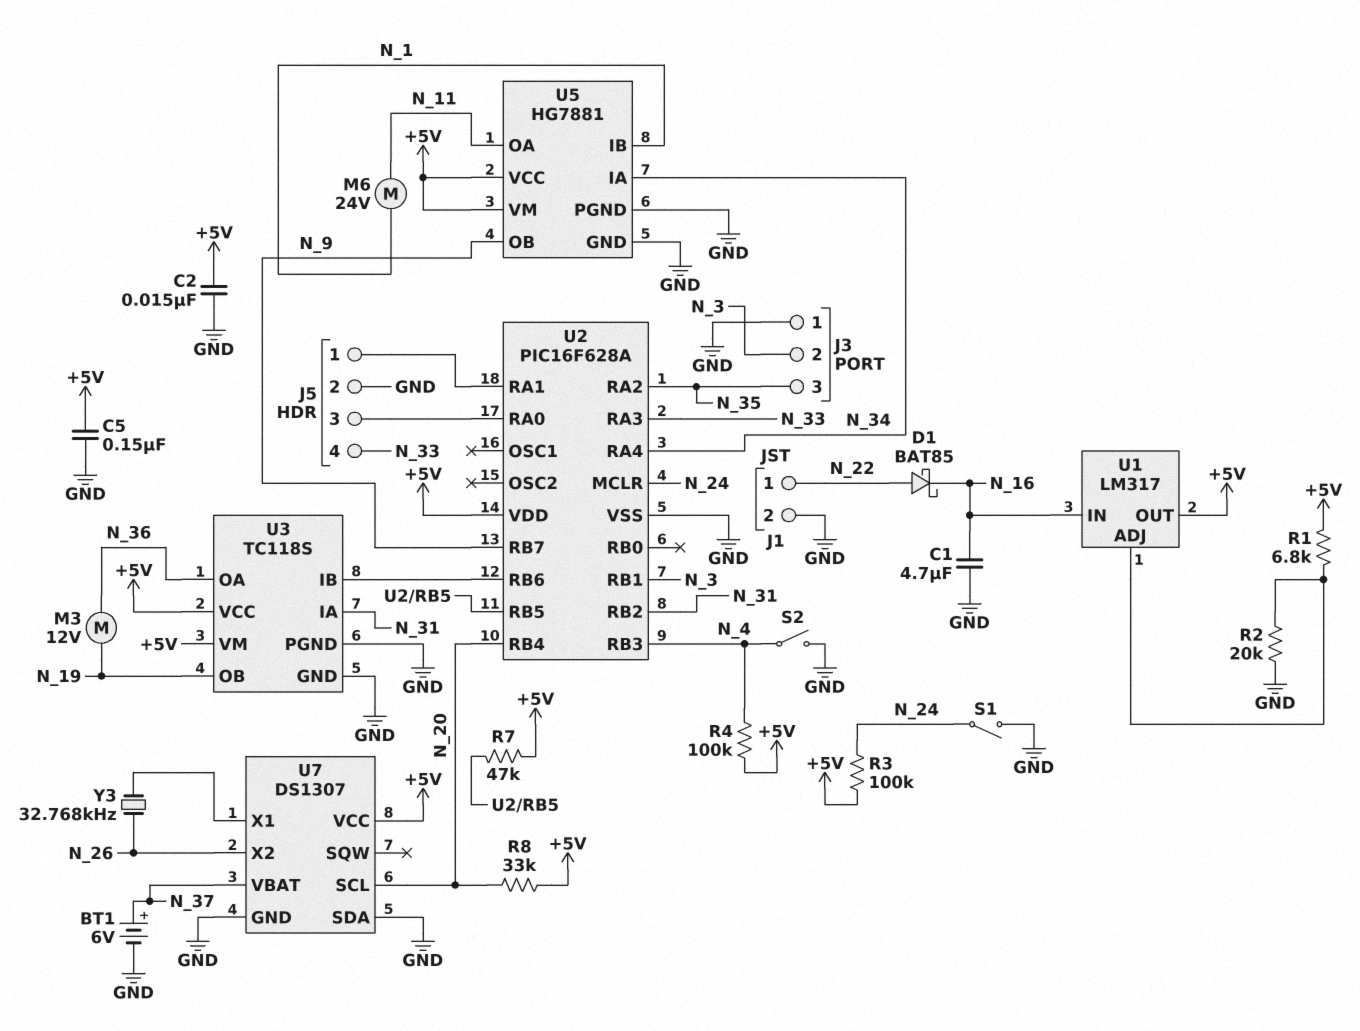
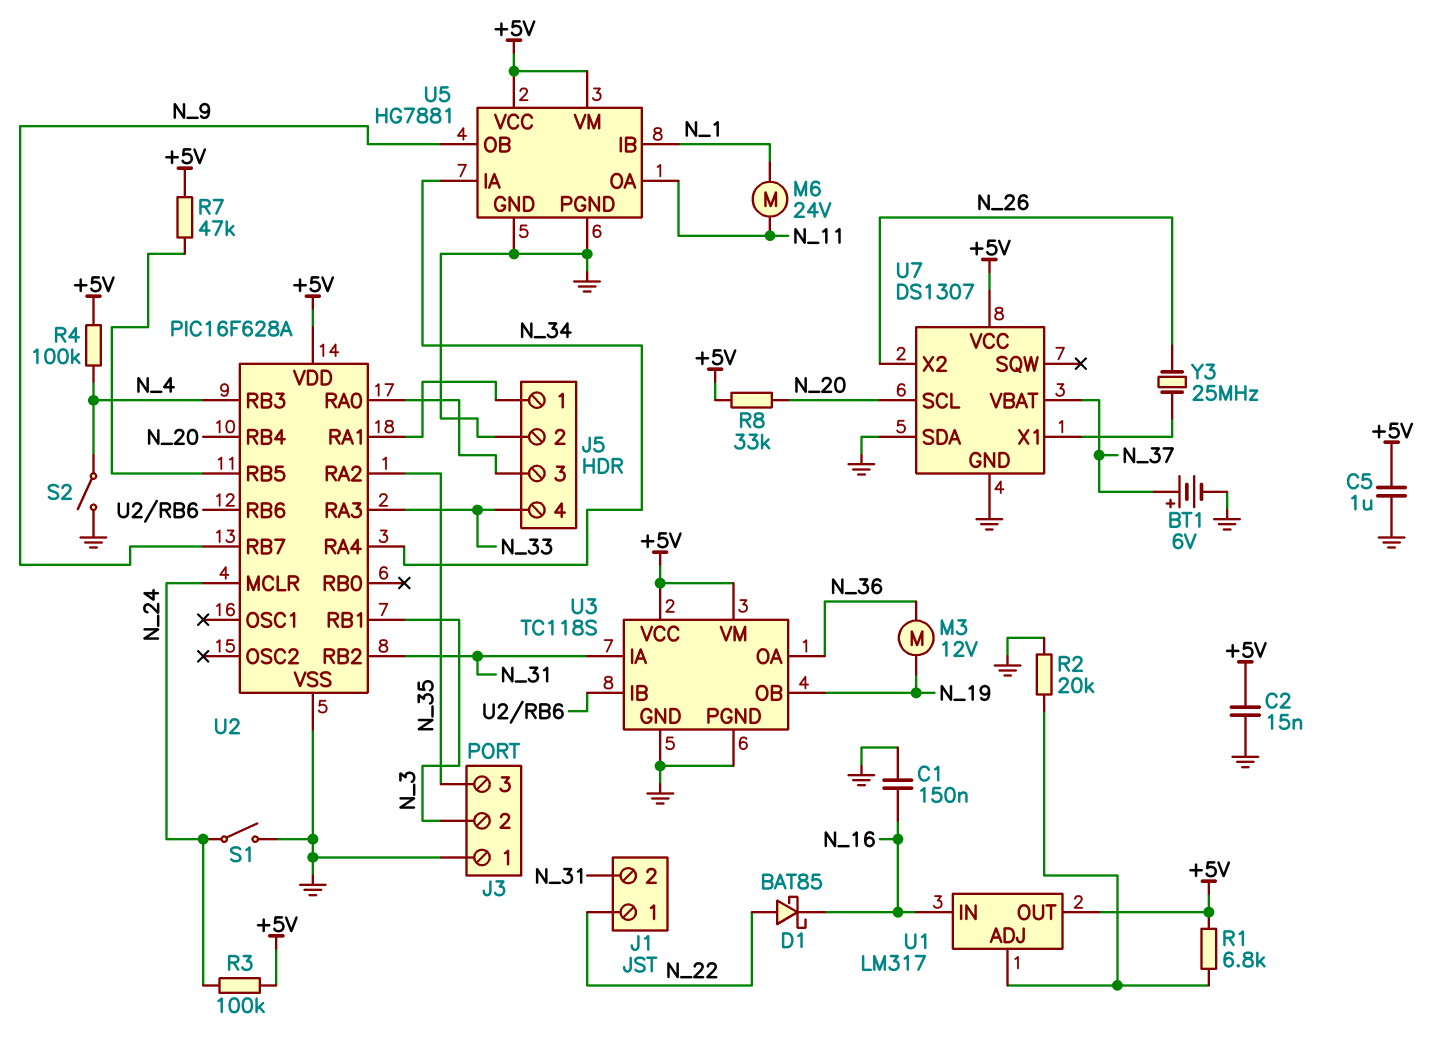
C1: 4.7uF (GND, N_16) -> 150nF (GND, N_16)
C5: 150nF (+5V, GND) -> 1uF (+5V, GND)
J1 pin 2: GND -> N_31
Y3: 32.768kHz (N_26, U7/X1) -> 25MHz (N_26, U7/X1)

